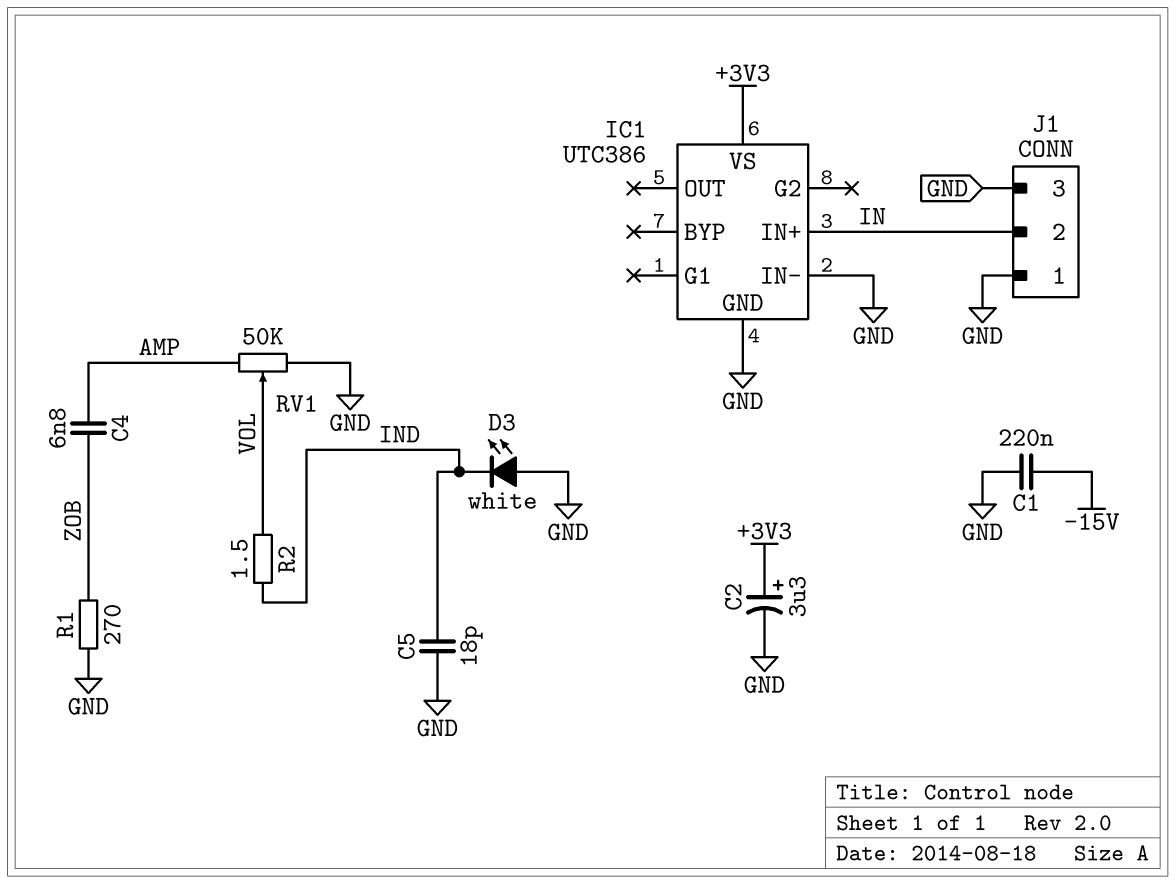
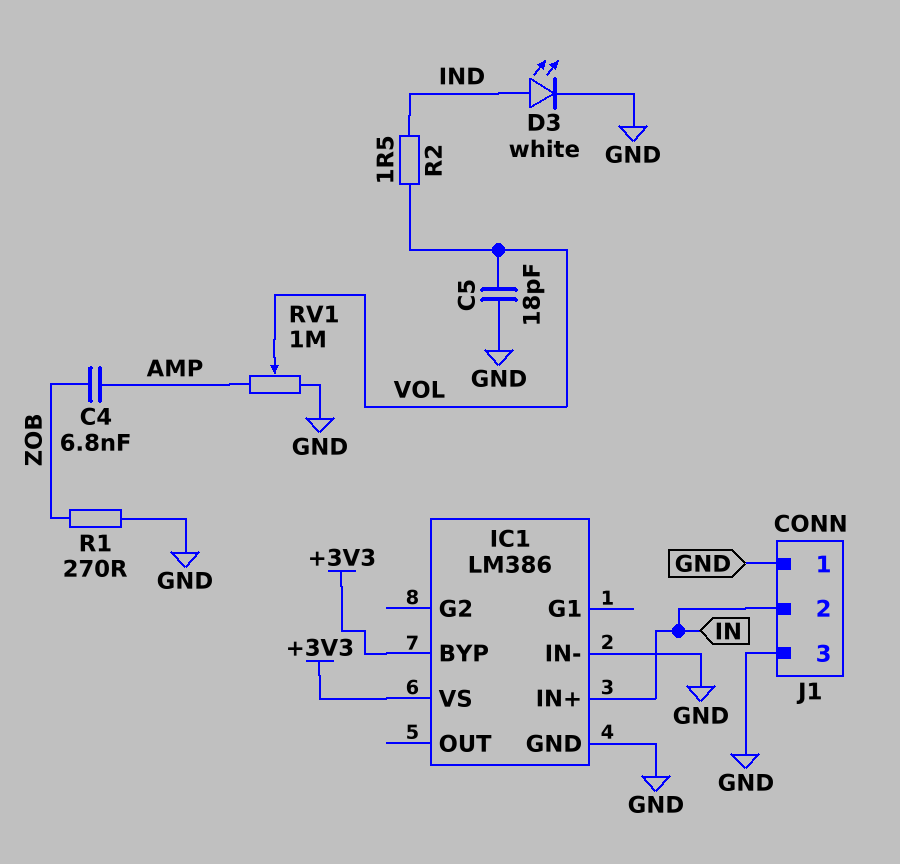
C1: 220nF (-15V, GND) -> none
C2: 3.3uF (plus +3V3, minus GND) -> none
C5: 18pF (GND, IND) -> 18pF (GND, VOL)
D3: LED white (A GND, K IND) -> LED white (A IND, K GND)
IC1: UTC386 -> LM386
IC1 pin BYP: none -> +3V3
RV1: 50k (AMP, GND, wiper VOL) -> 1M (AMP, GND, wiper VOL)

